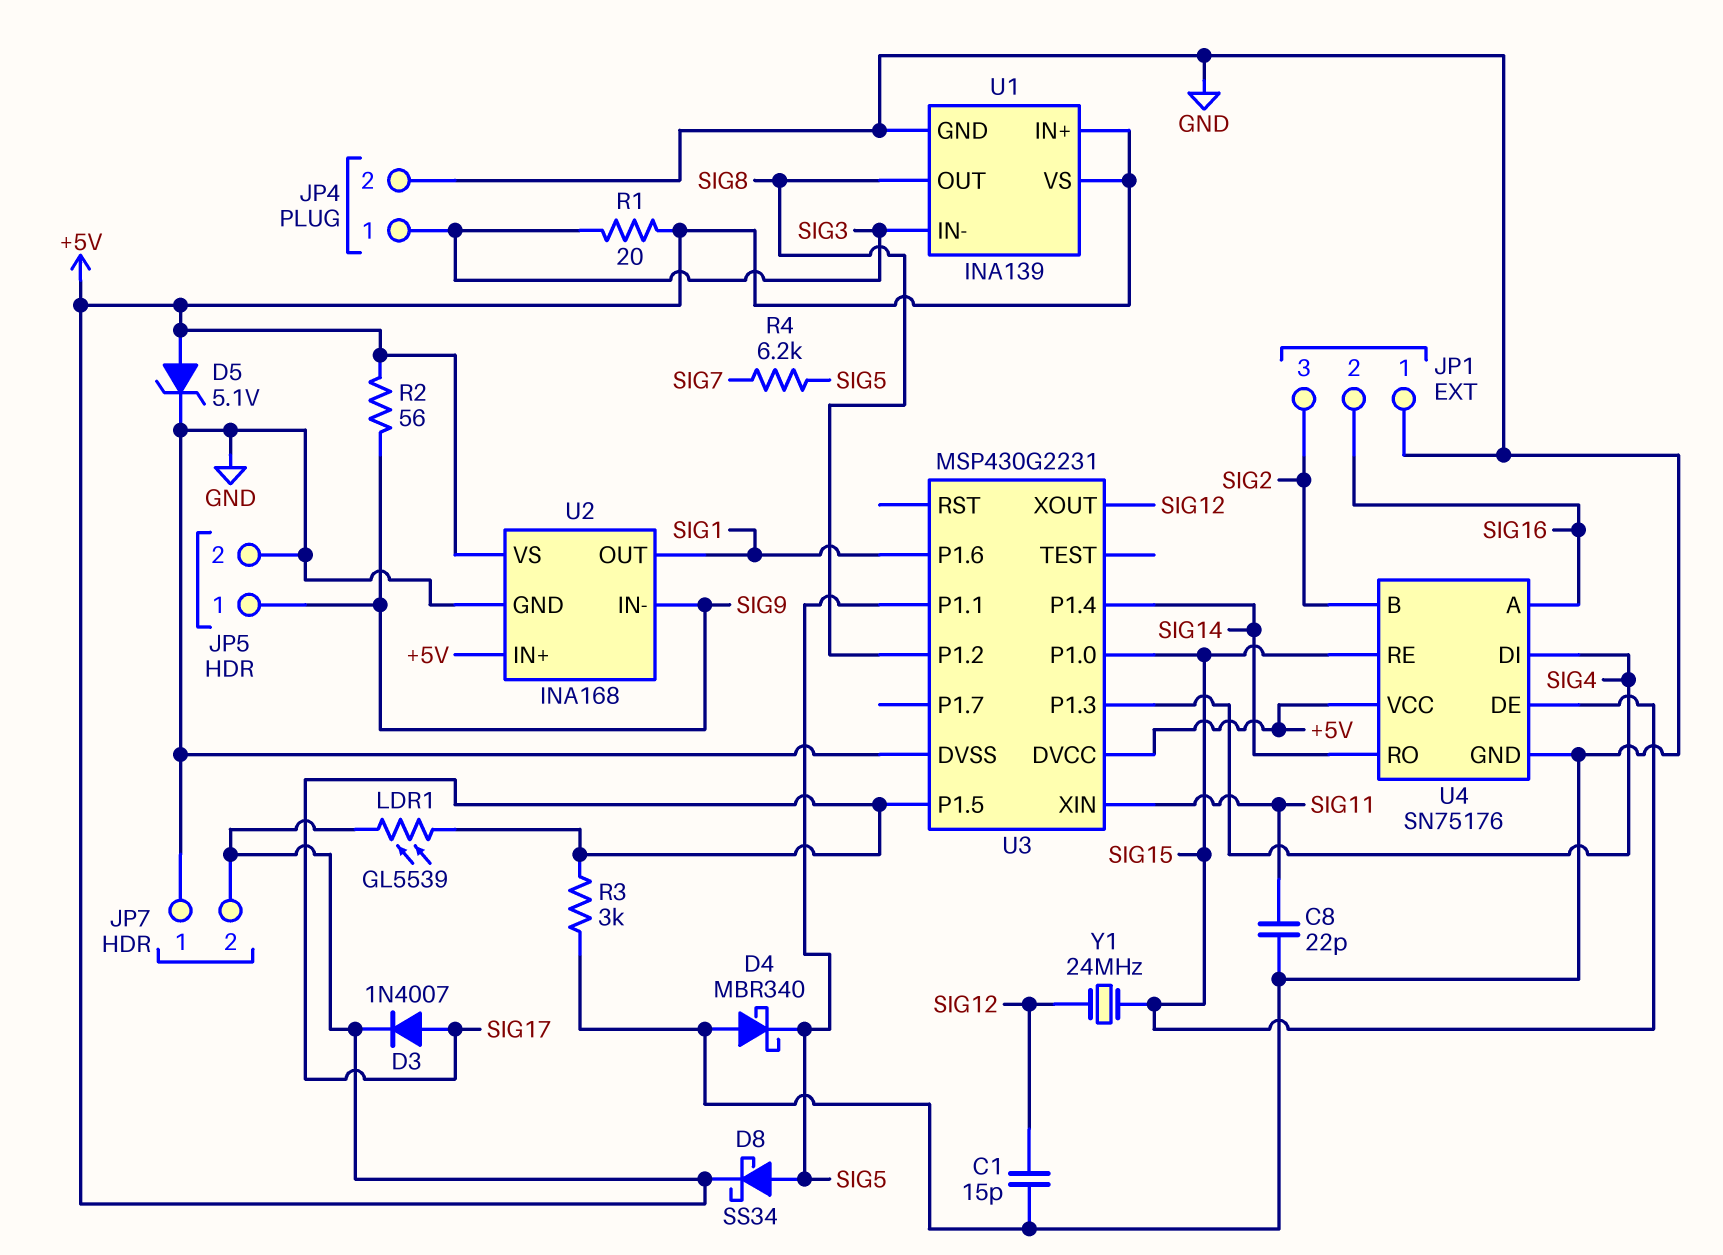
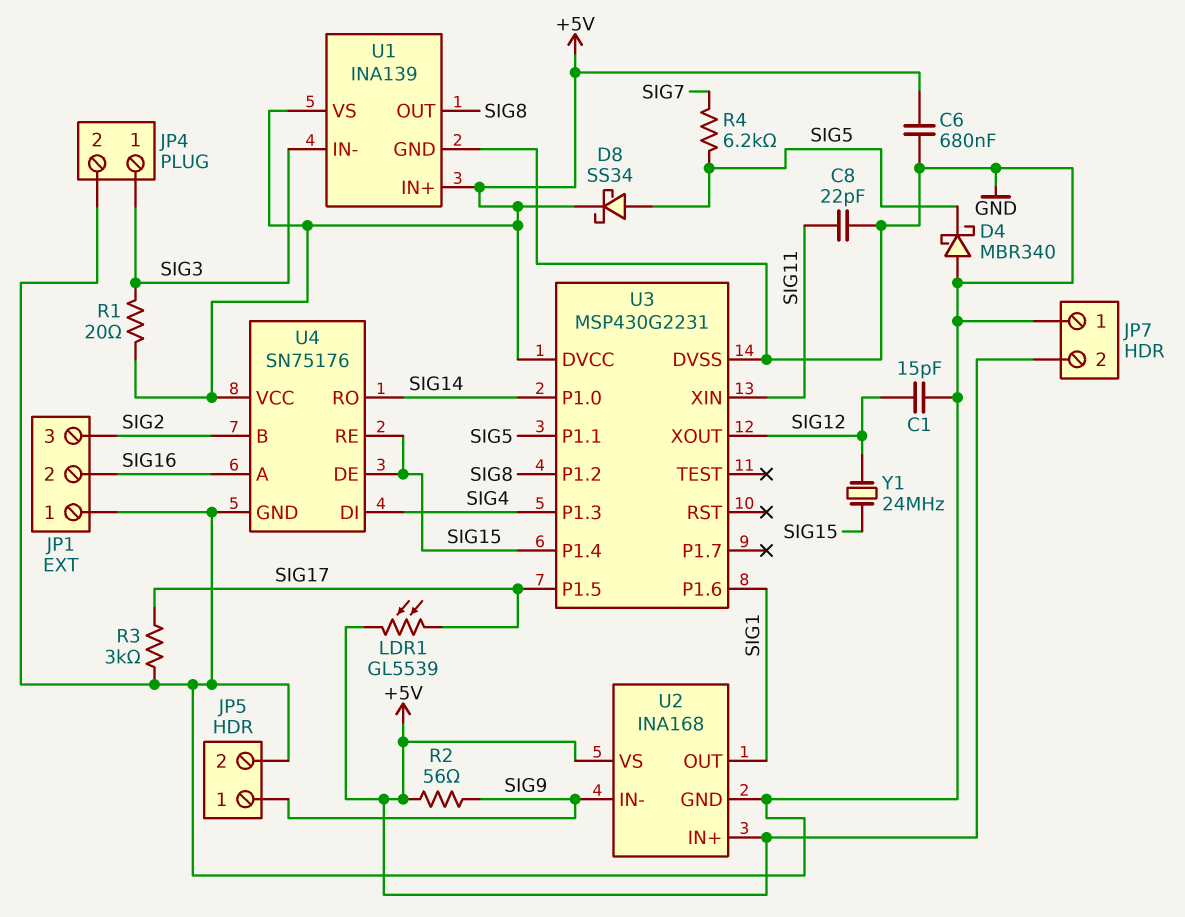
C6: none -> 680nF (+5V, GND)
D3: diode 1N4007 (A SIG17, K +5V) -> none
D5: zener 5.1V (A +5V, K GND) -> none
U3 pin P1.0: SIG15 -> SIG14
U3 pin P1.4: SIG14 -> SIG15

